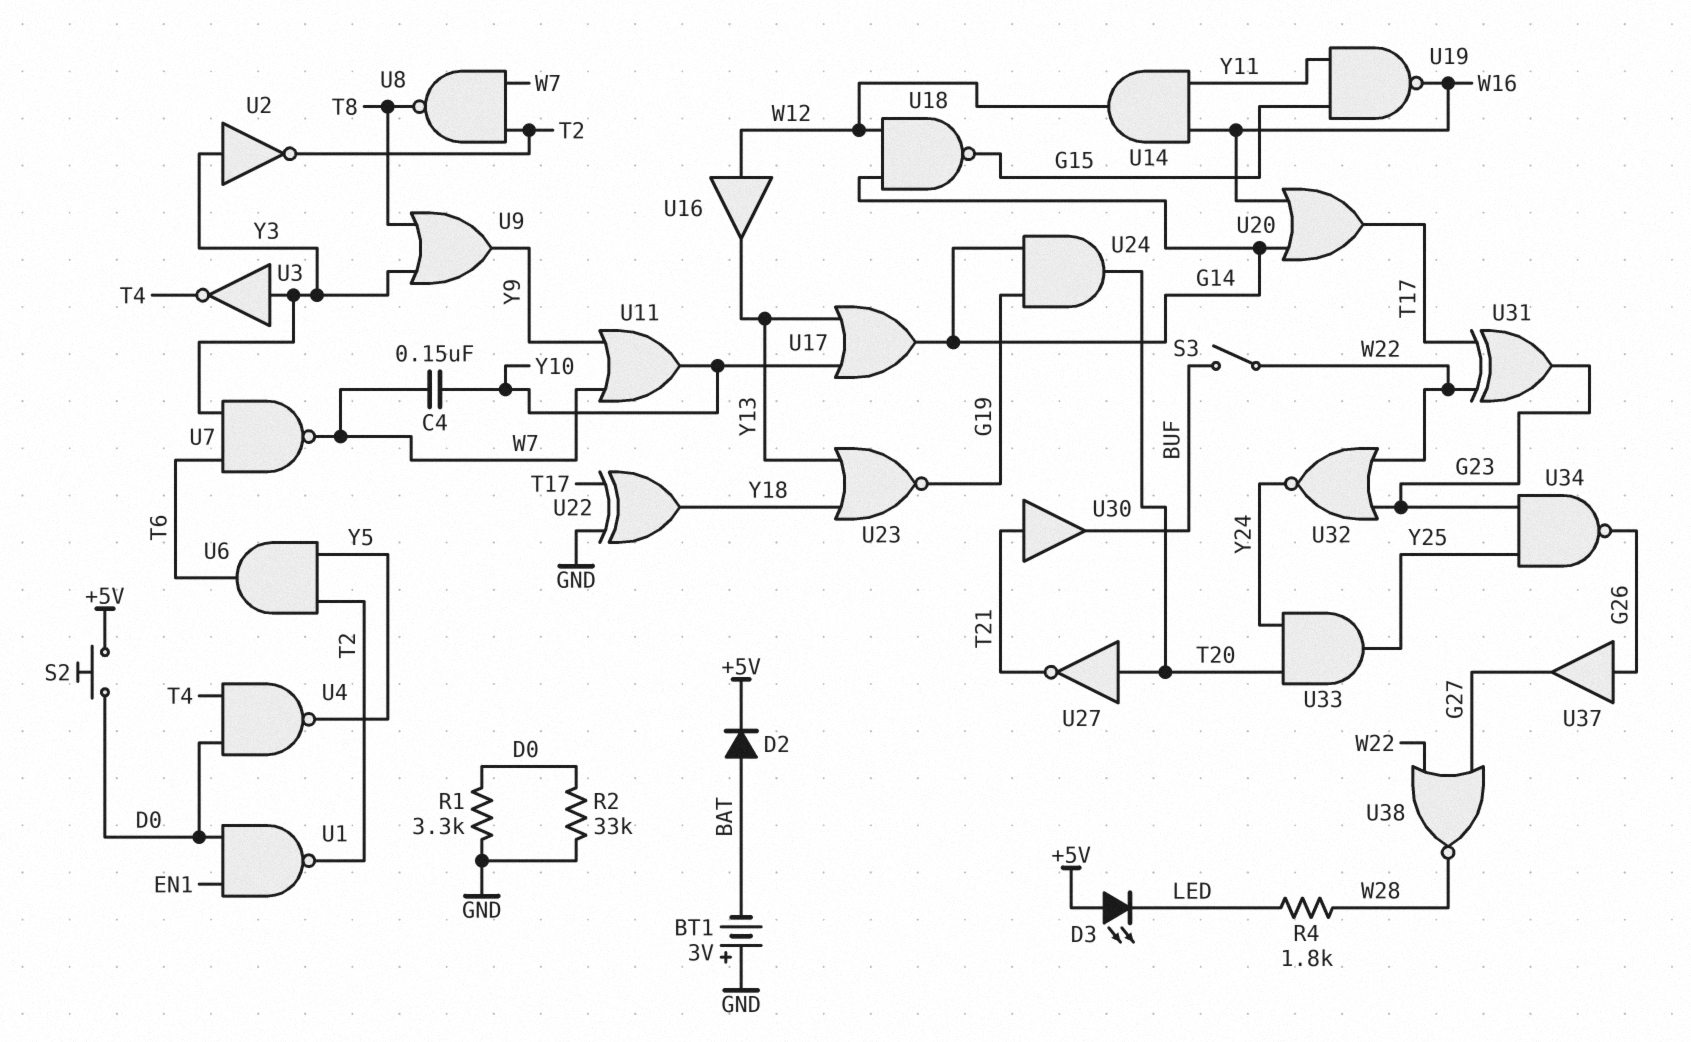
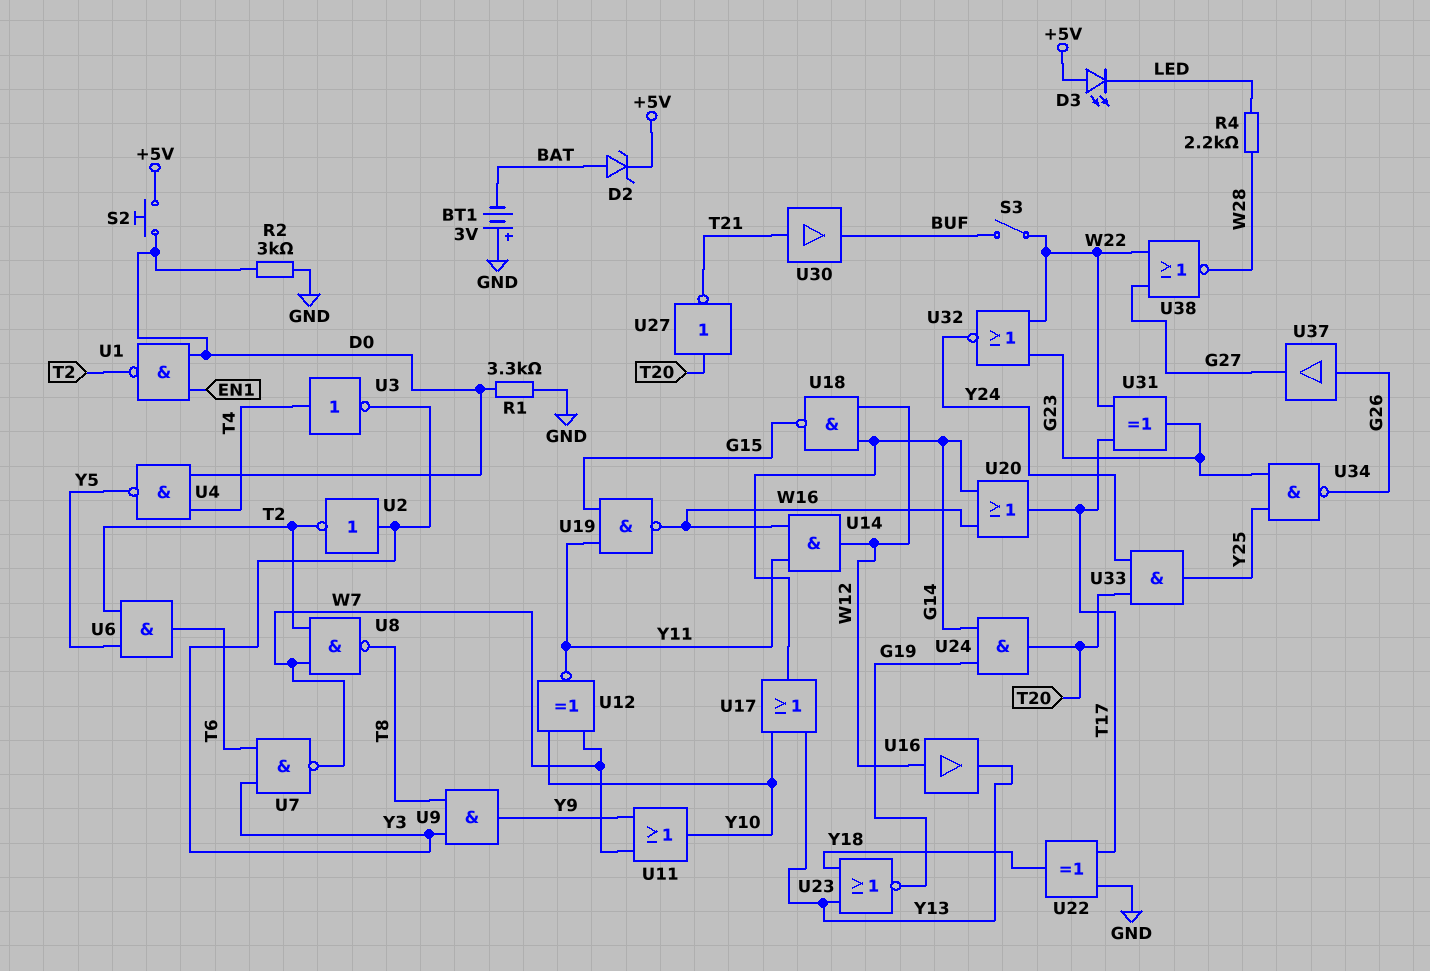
C4: 150nF (W7, Y10) -> none
D2: diode (A BAT, K +5V) -> zener (A BAT, K +5V)
R2: 33k (D0, GND) -> 3k (D0, GND)
R4: 1.8k (LED, W28) -> 2.2k (LED, W28)
U3: NOT (in Y3, out T4) -> NOT (in T4, out Y3)
U9: OR (in T8, in Y3, out Y9) -> AND (in T8, in Y3, out Y9)
U12: none -> XNOR (in W7, in Y10, out Y11)

